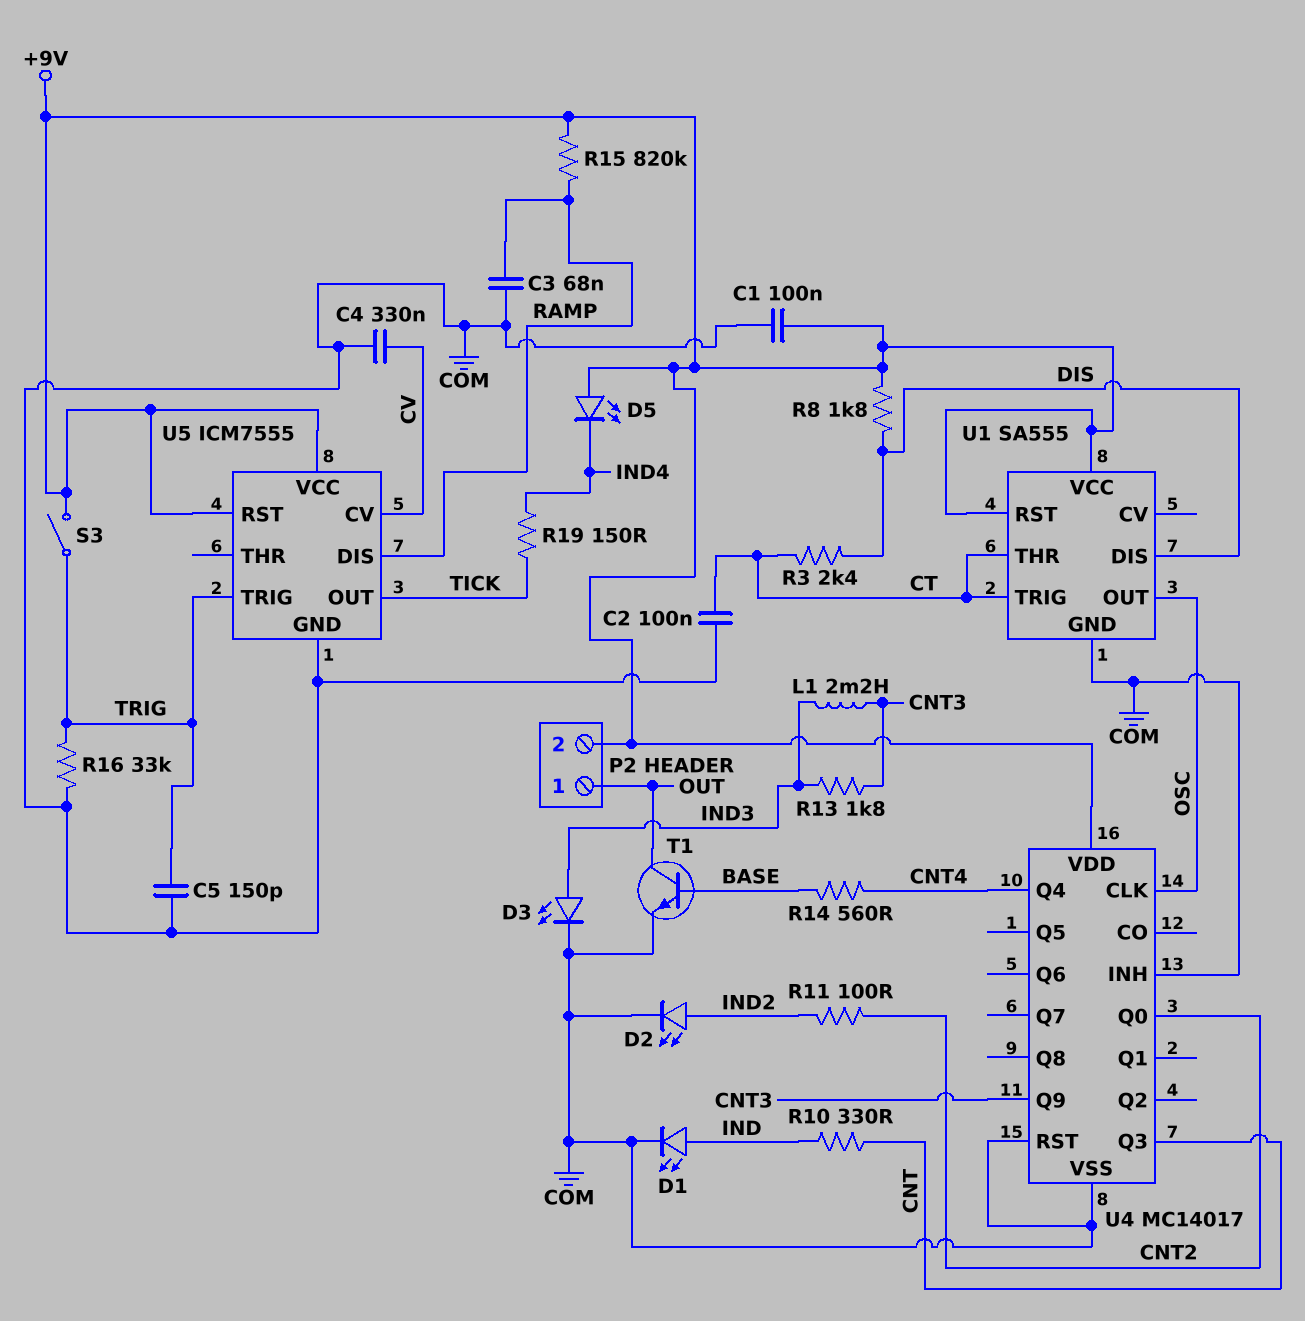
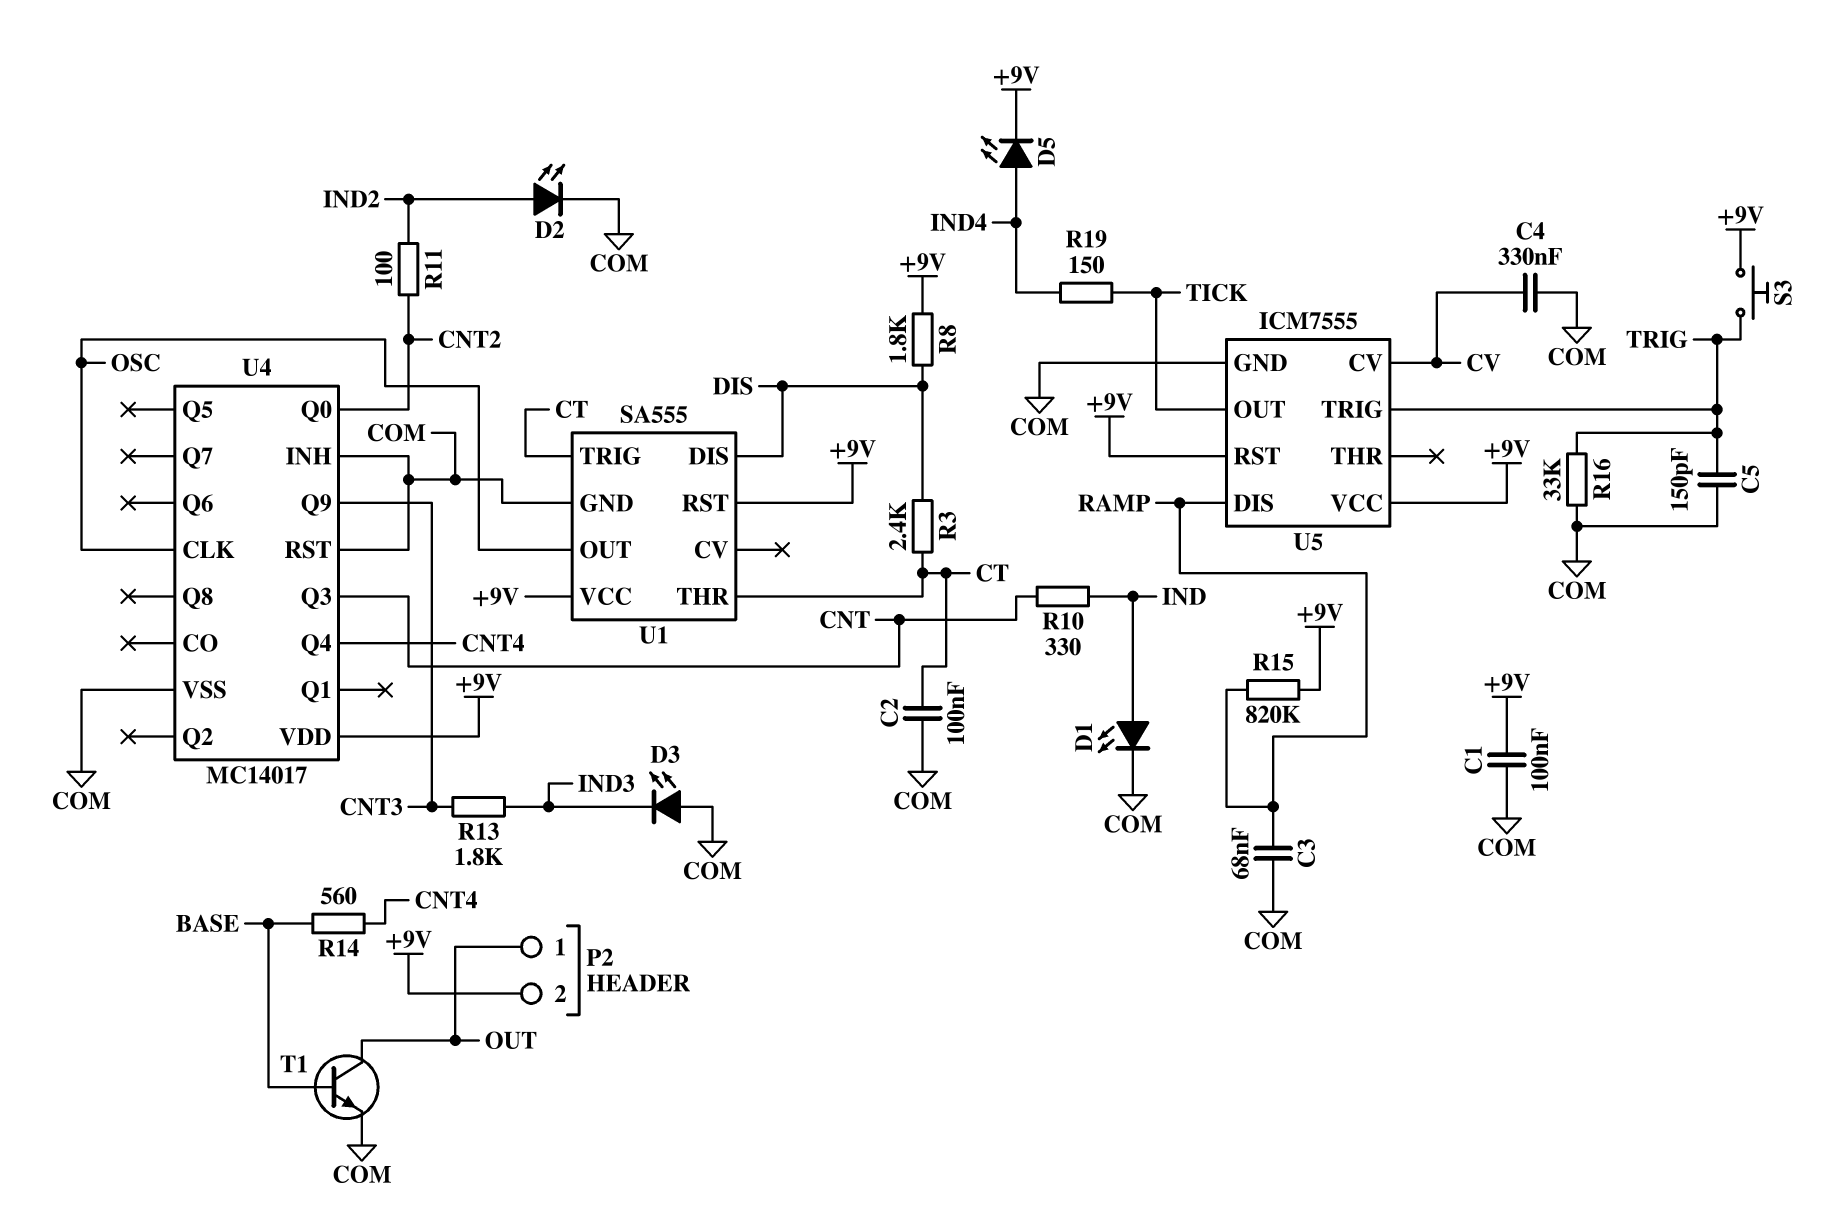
D3: LED (A IND3, K COM) -> LED (A COM, K IND3)
D5: LED (A +9V, K IND4) -> LED (A IND4, K +9V)
L1: 2.2mH (CNT3, IND3) -> none
S3: switch (+9V, TRIG) -> button (+9V, TRIG)

